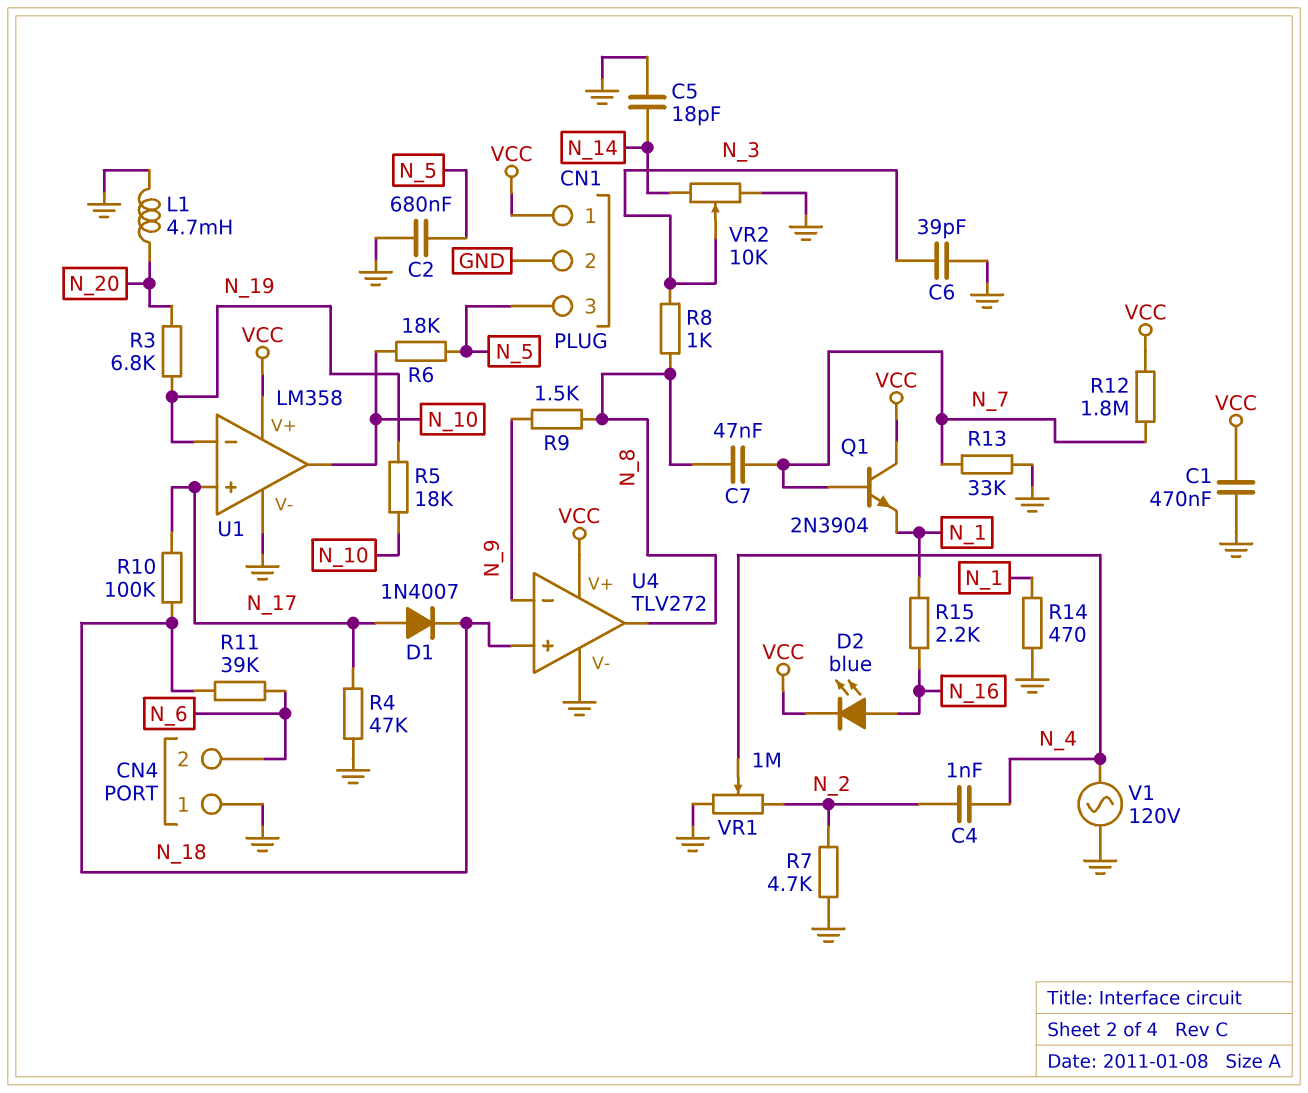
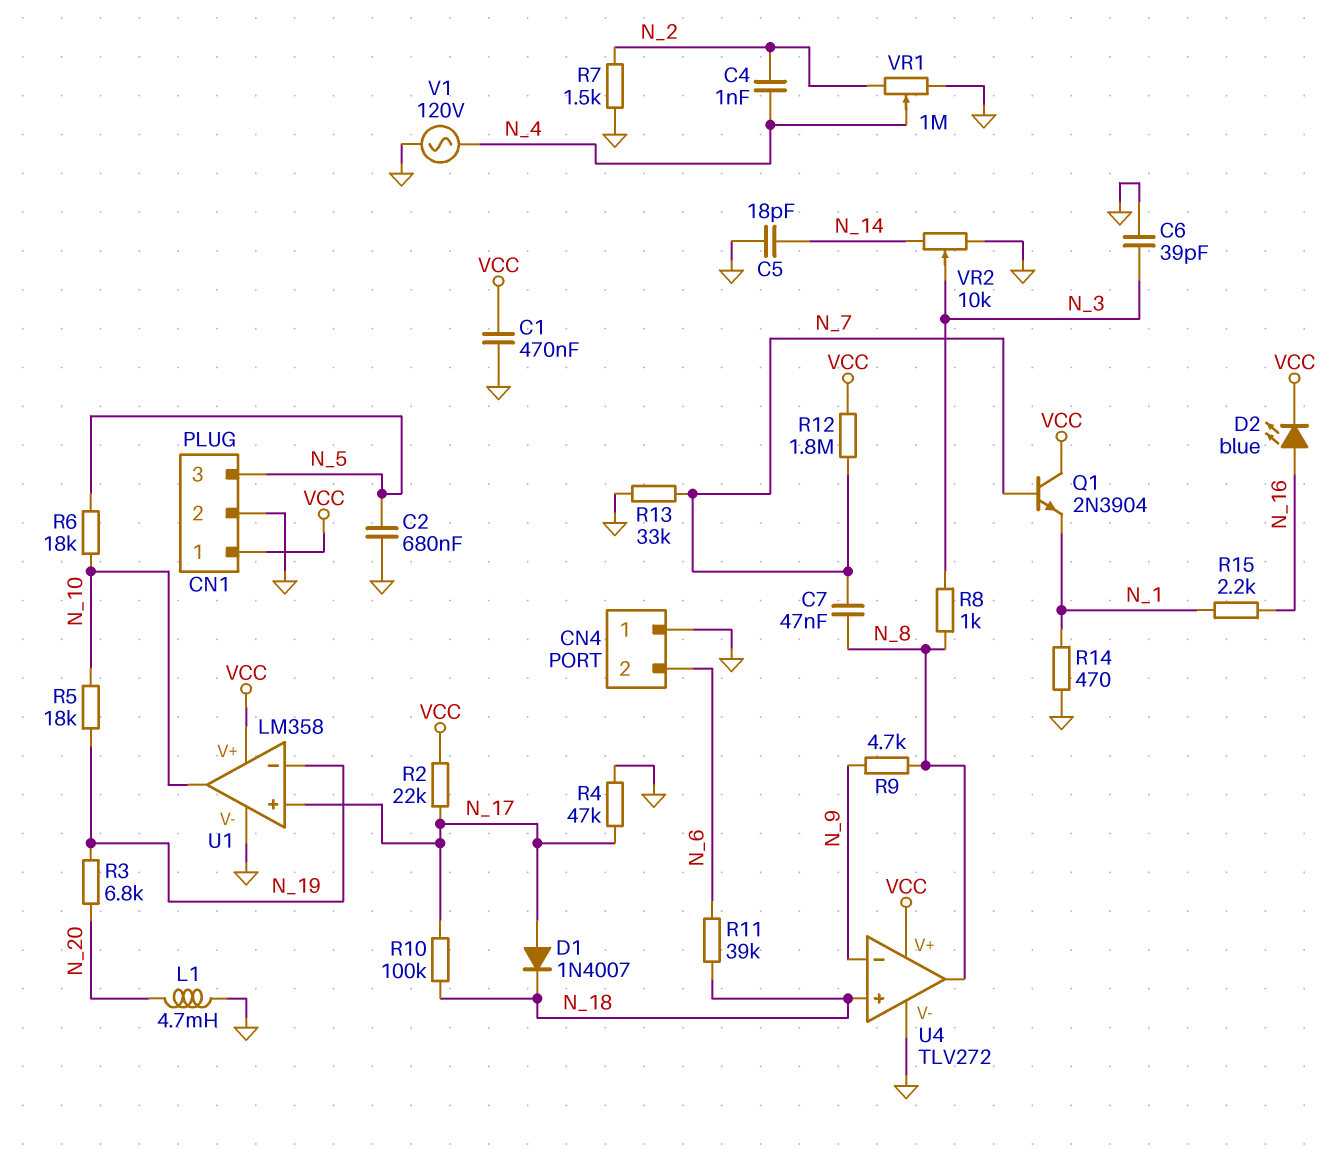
R2: none -> 22k (N_17, VCC)
R7: 4.7k (GND, N_2) -> 1.5k (GND, N_2)
R9: 1.5k (N_8, N_9) -> 4.7k (N_8, N_9)

